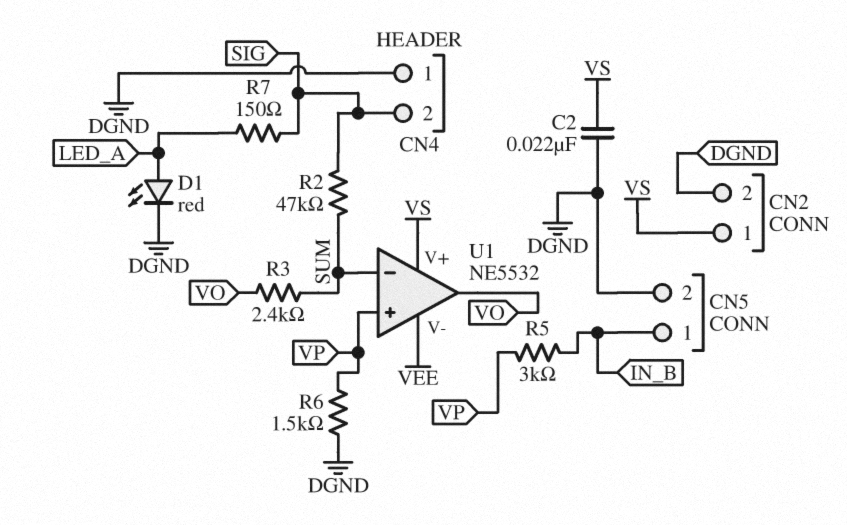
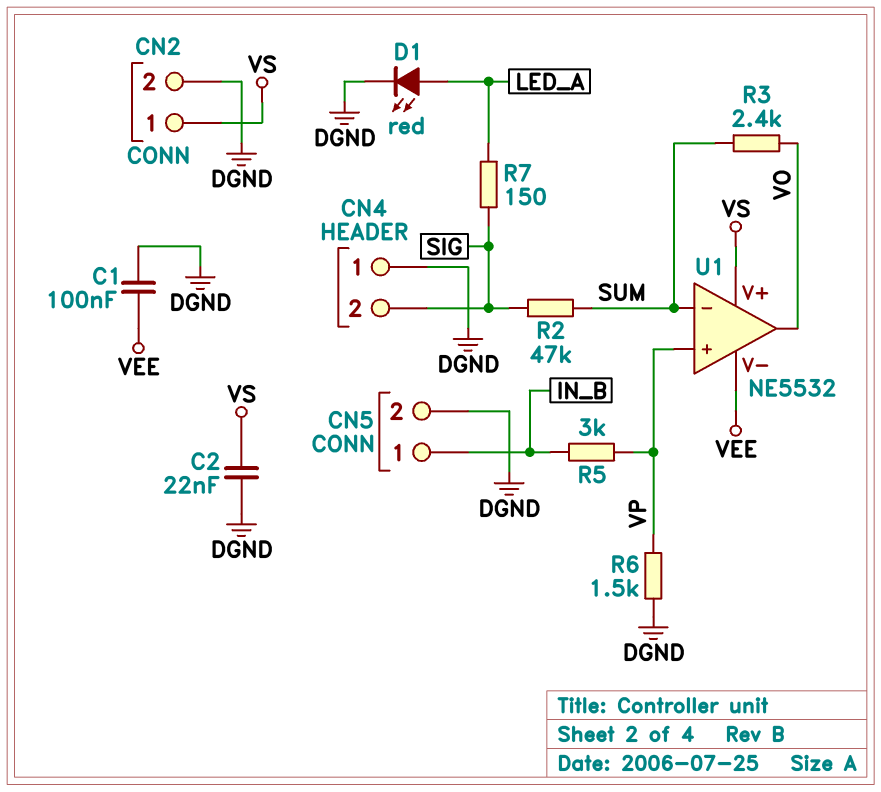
C1: none -> 100nF (DGND, VEE)

